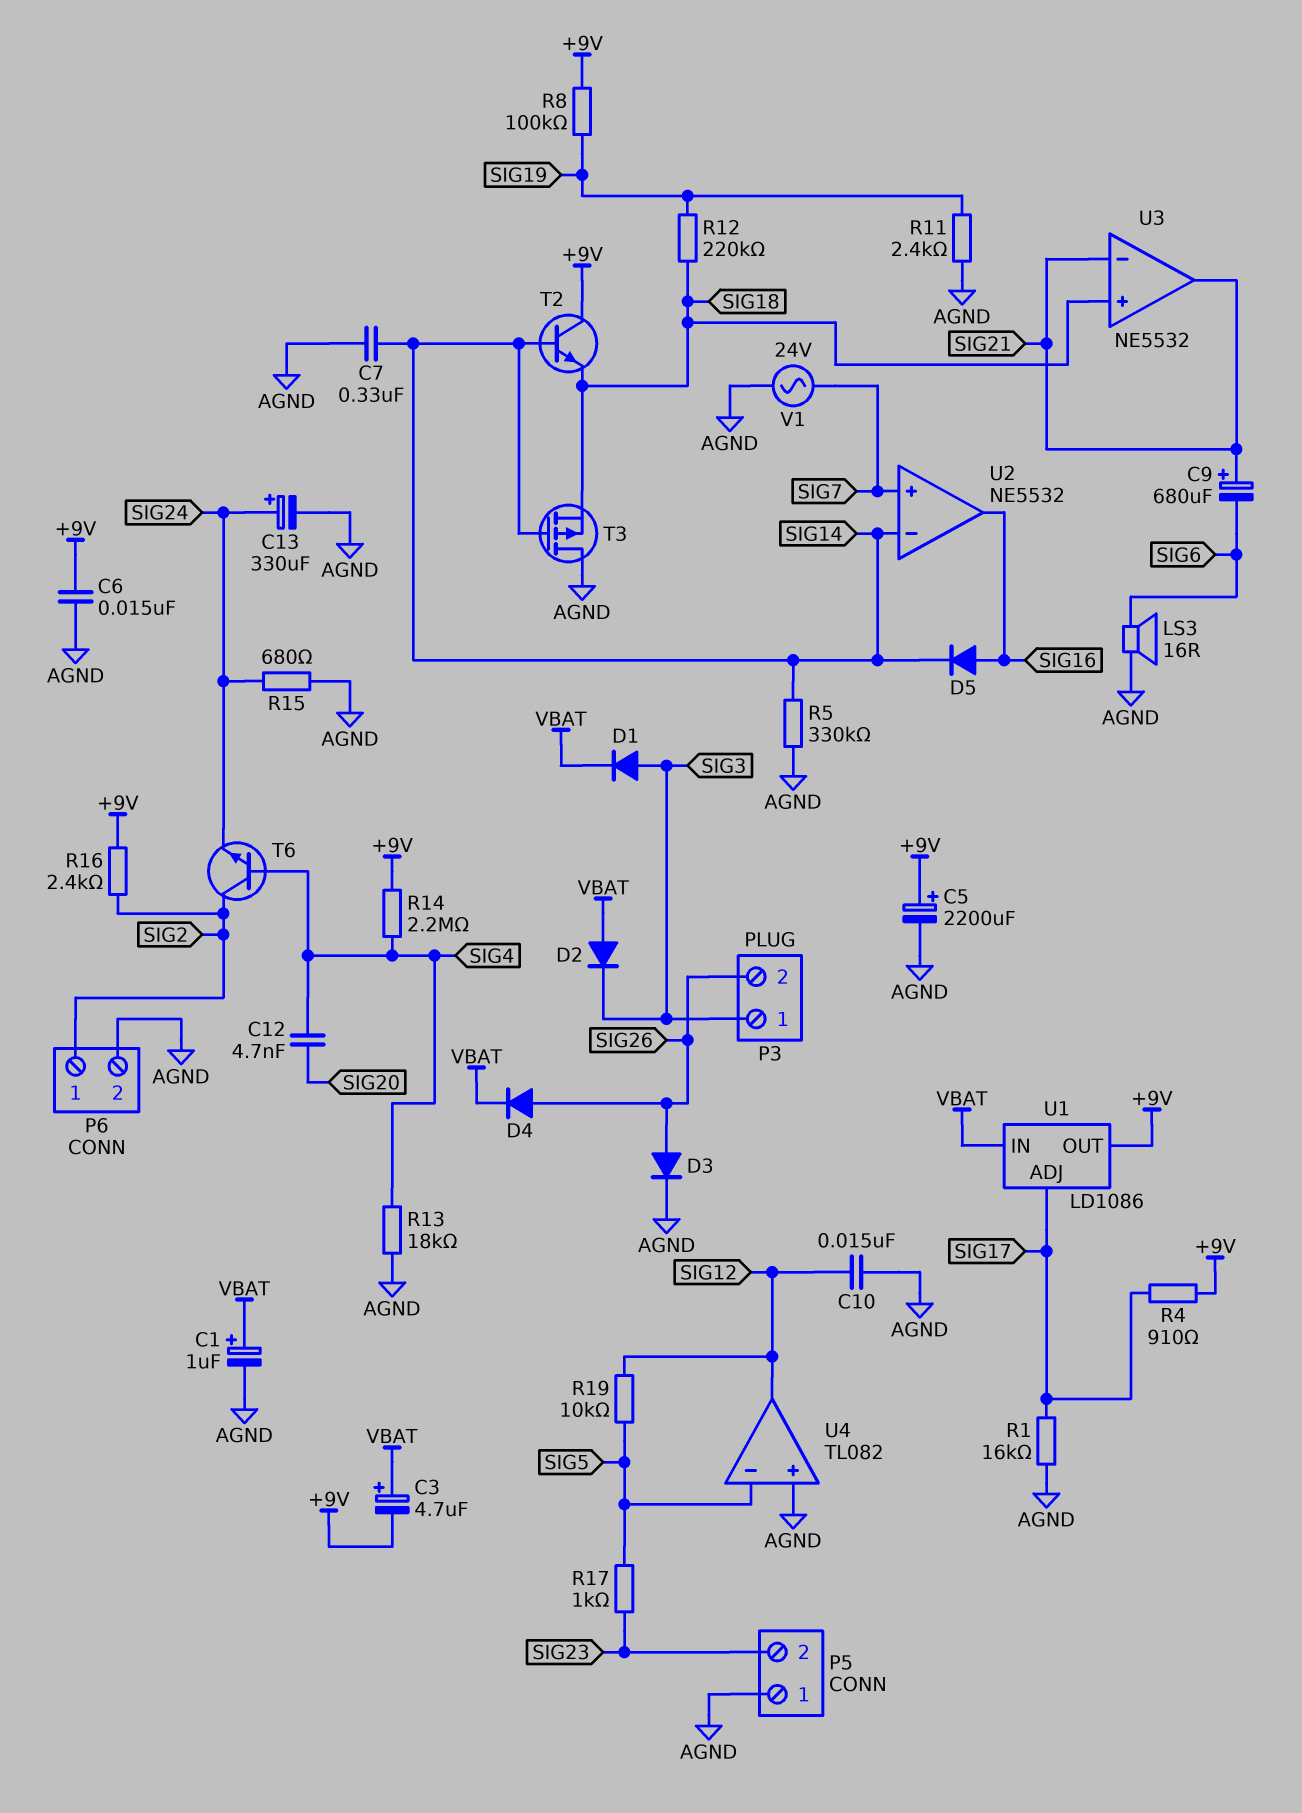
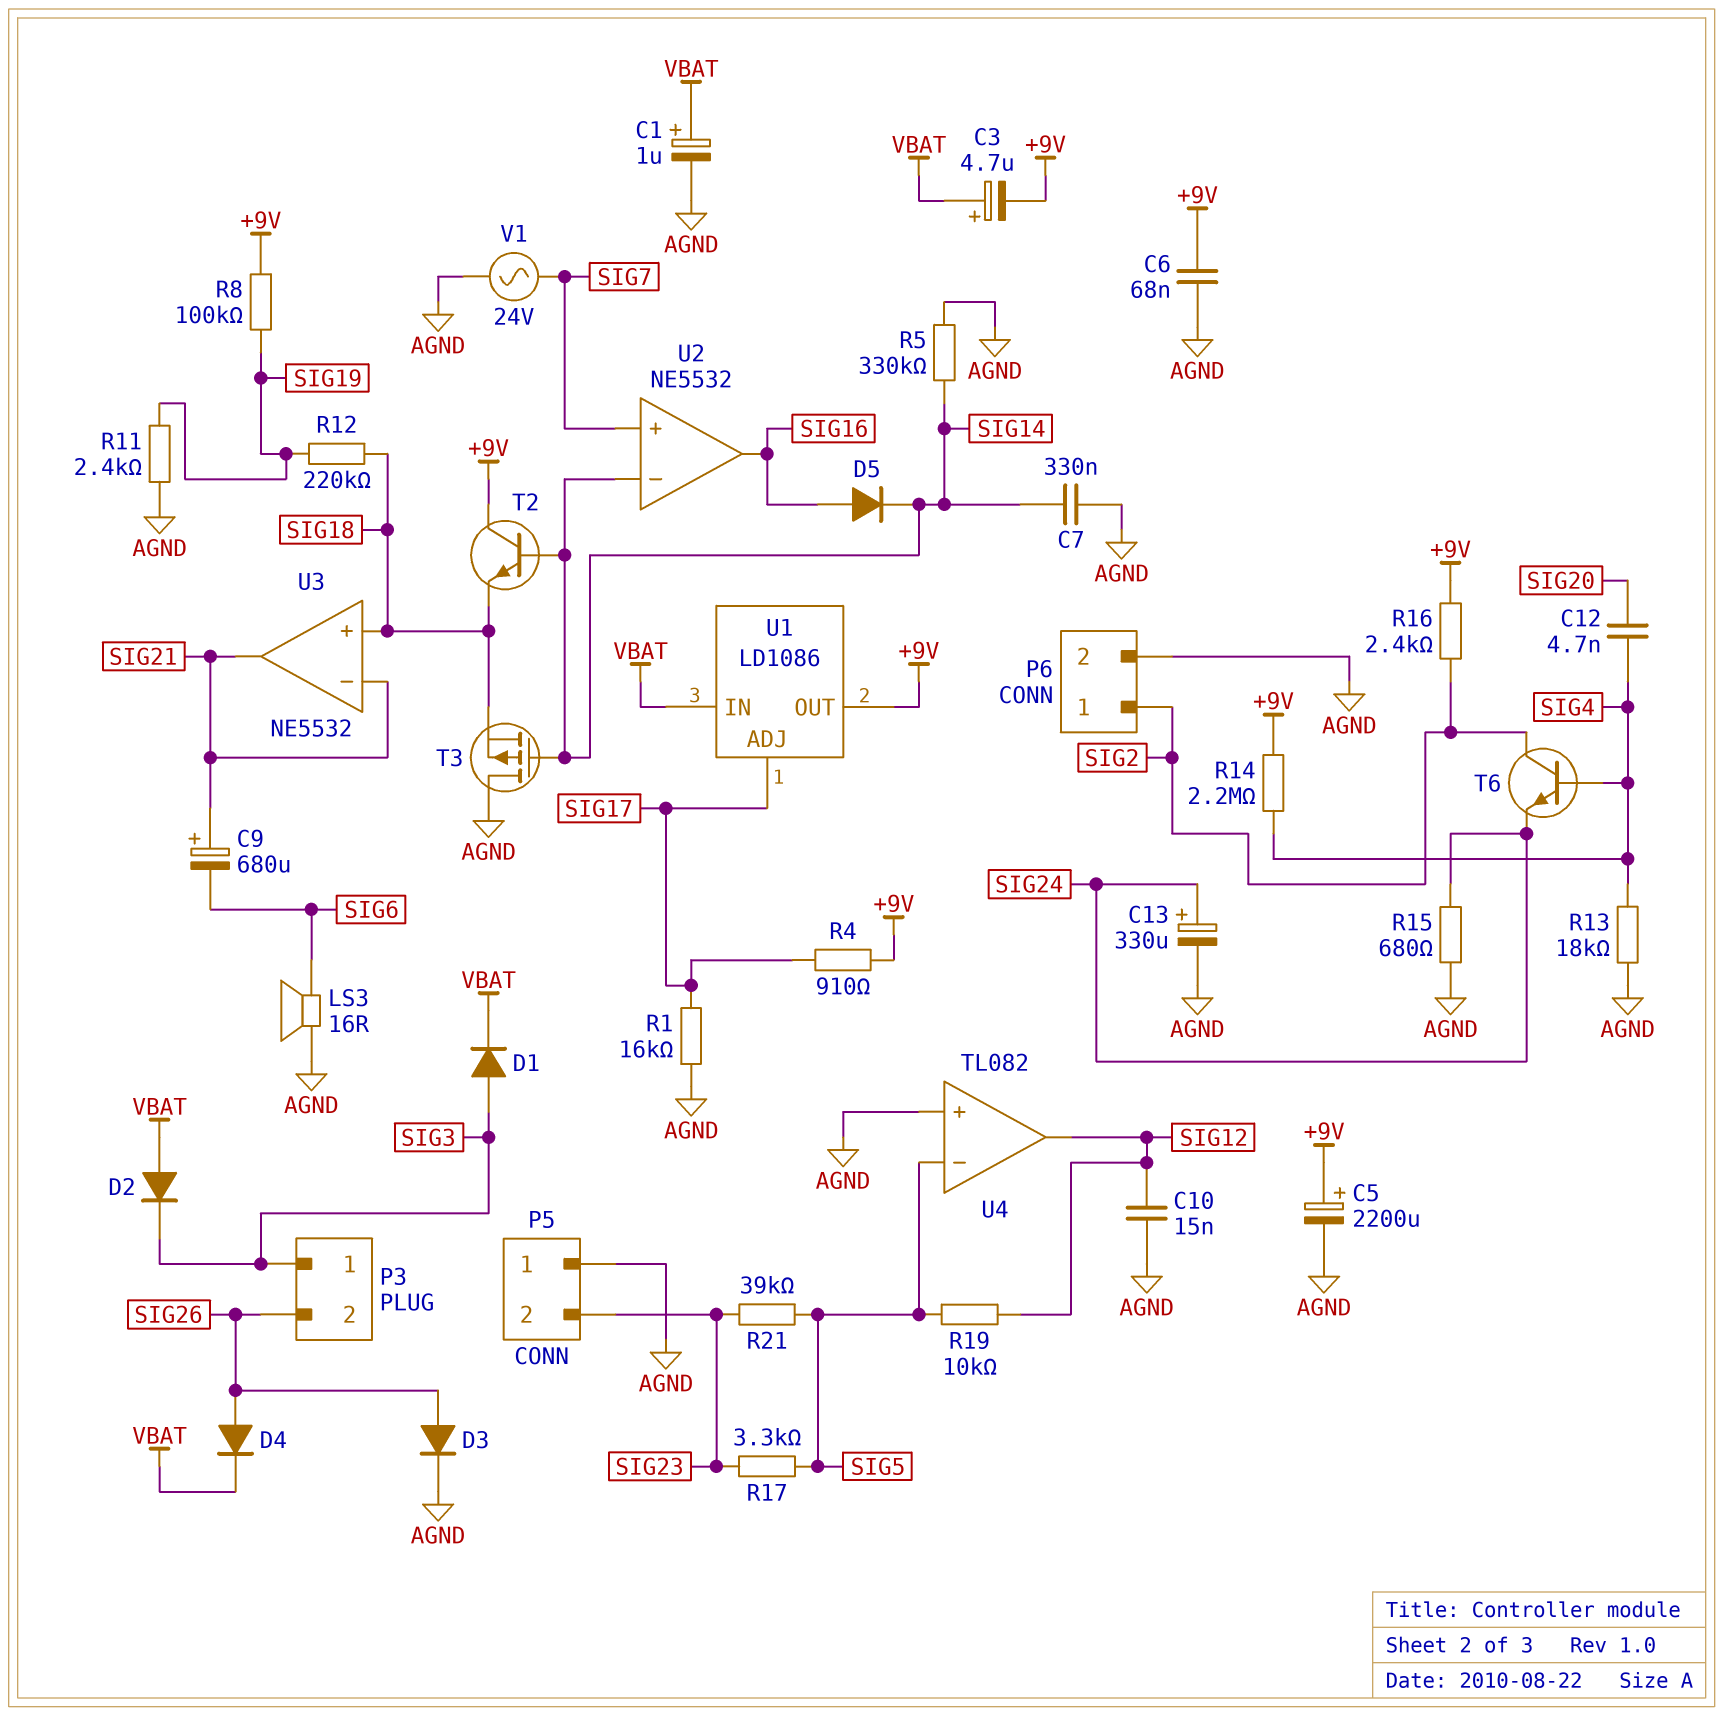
C6: 15nF (+9V, AGND) -> 68nF (+9V, AGND)
R17: 1k (SIG5, SIG23) -> 3.3k (SIG5, SIG23)
R21: none -> 39k (SIG5, SIG23)

